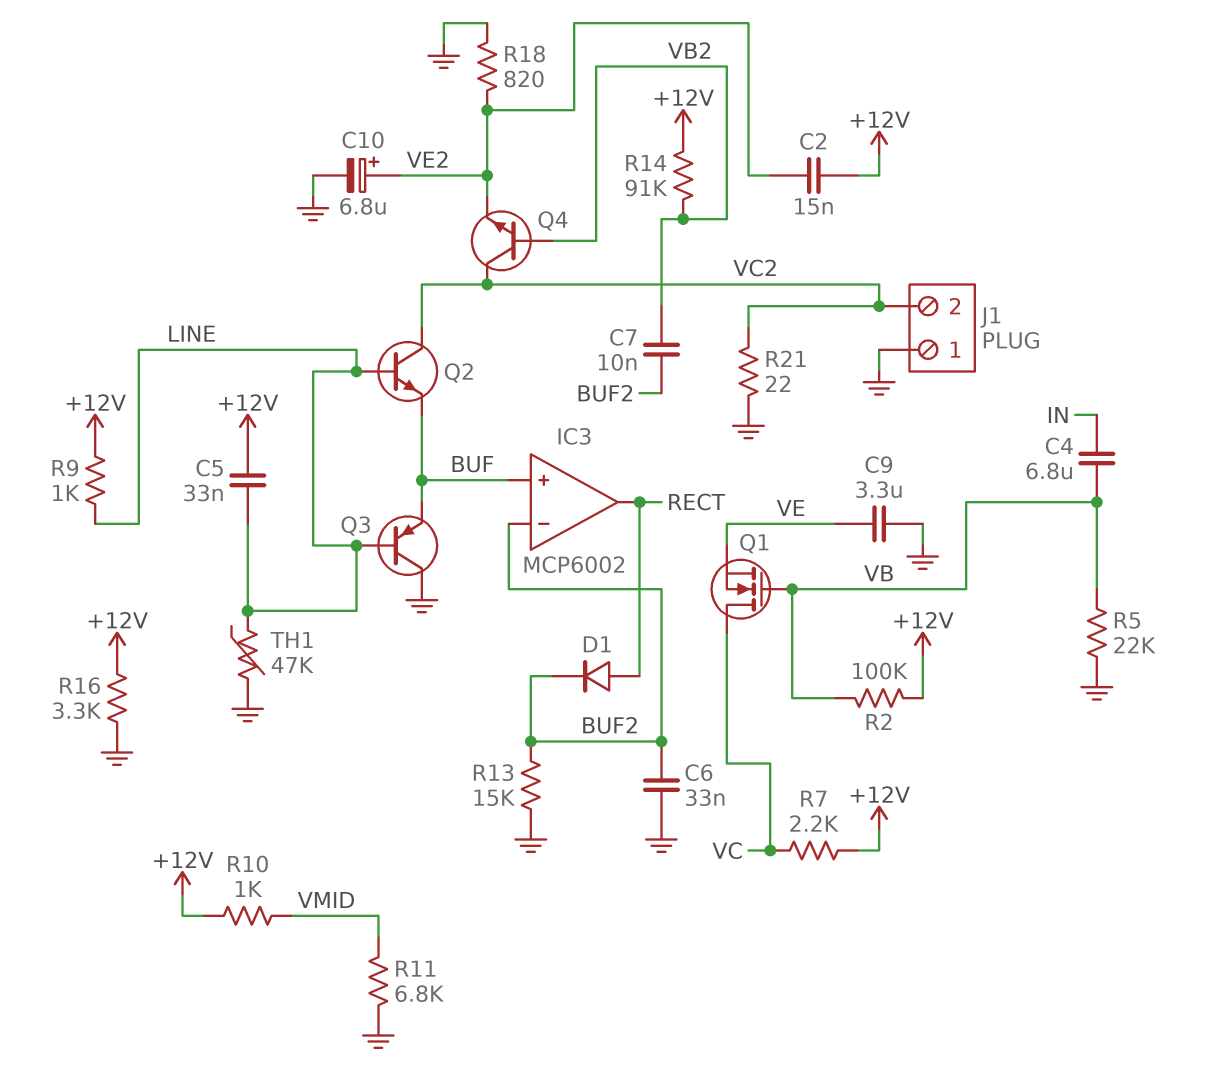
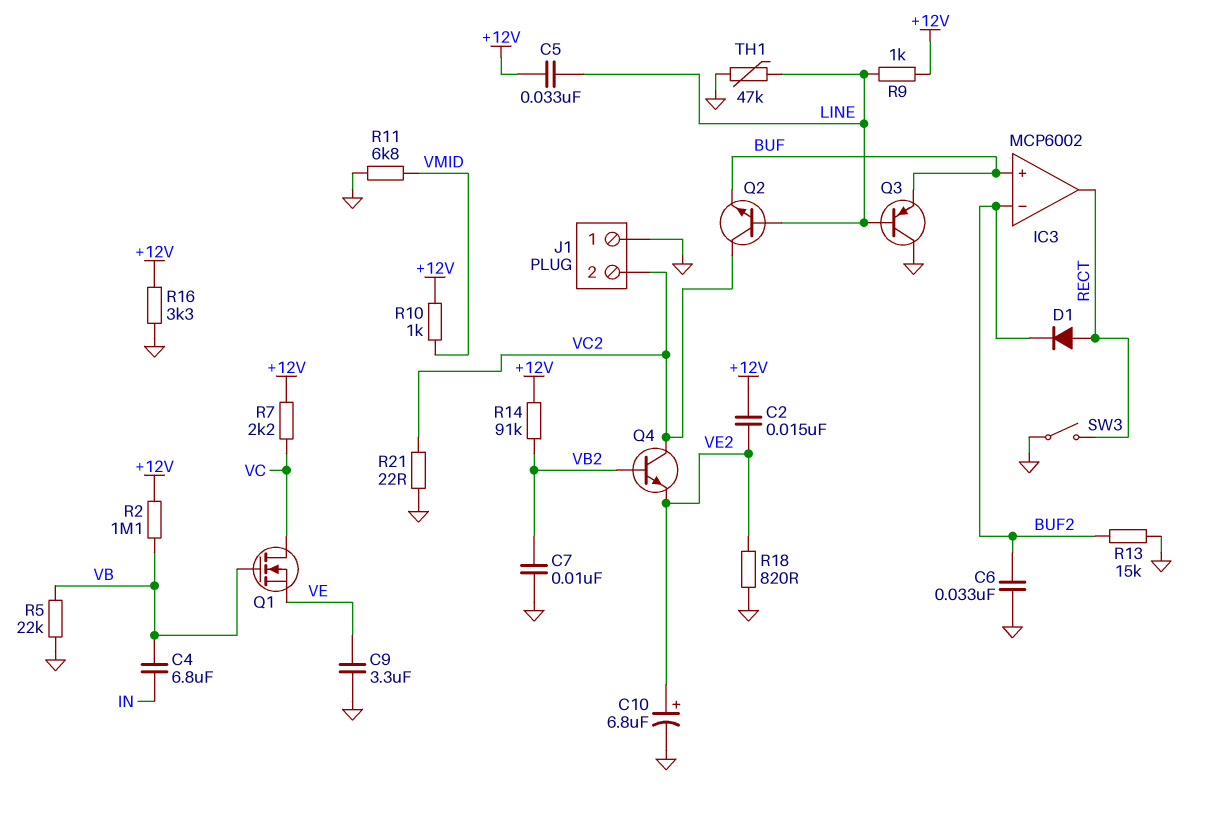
C7: 10nF (BUF2, VB2) -> 10nF (GND, VB2)
R2: 100k (+12V, VB) -> 1.1M (+12V, VB)
SW3: none -> switch (GND, RECT)

